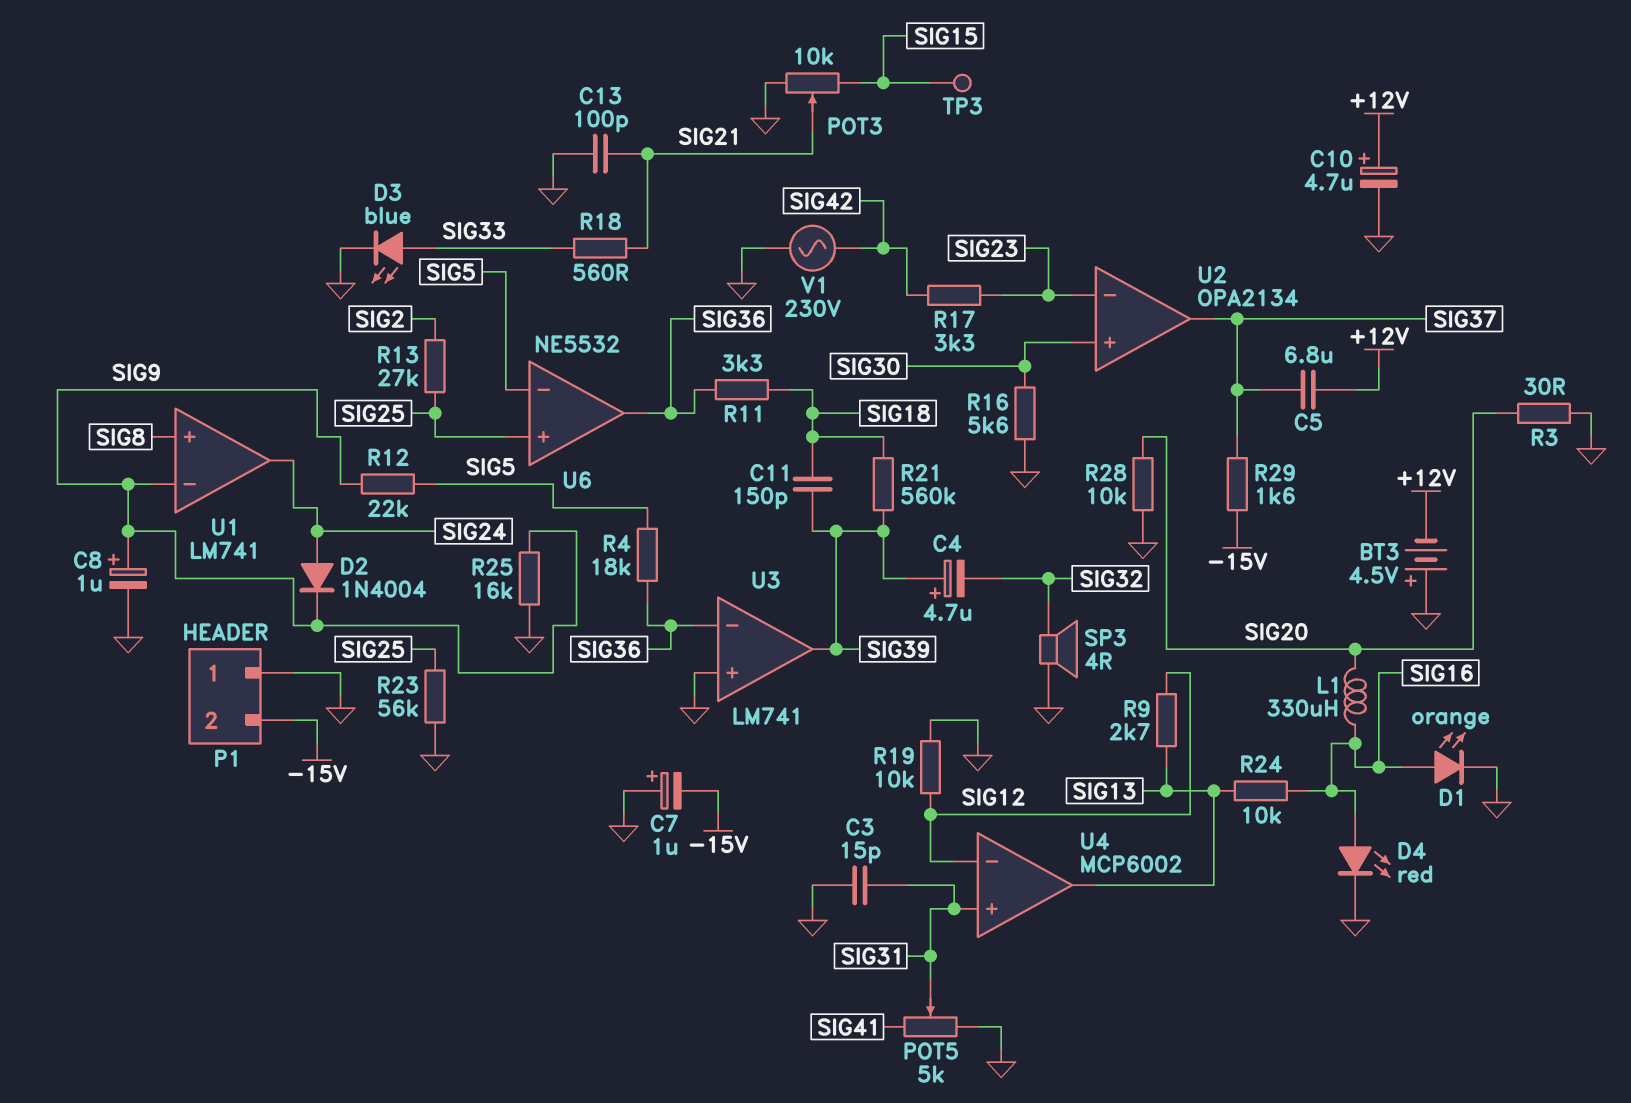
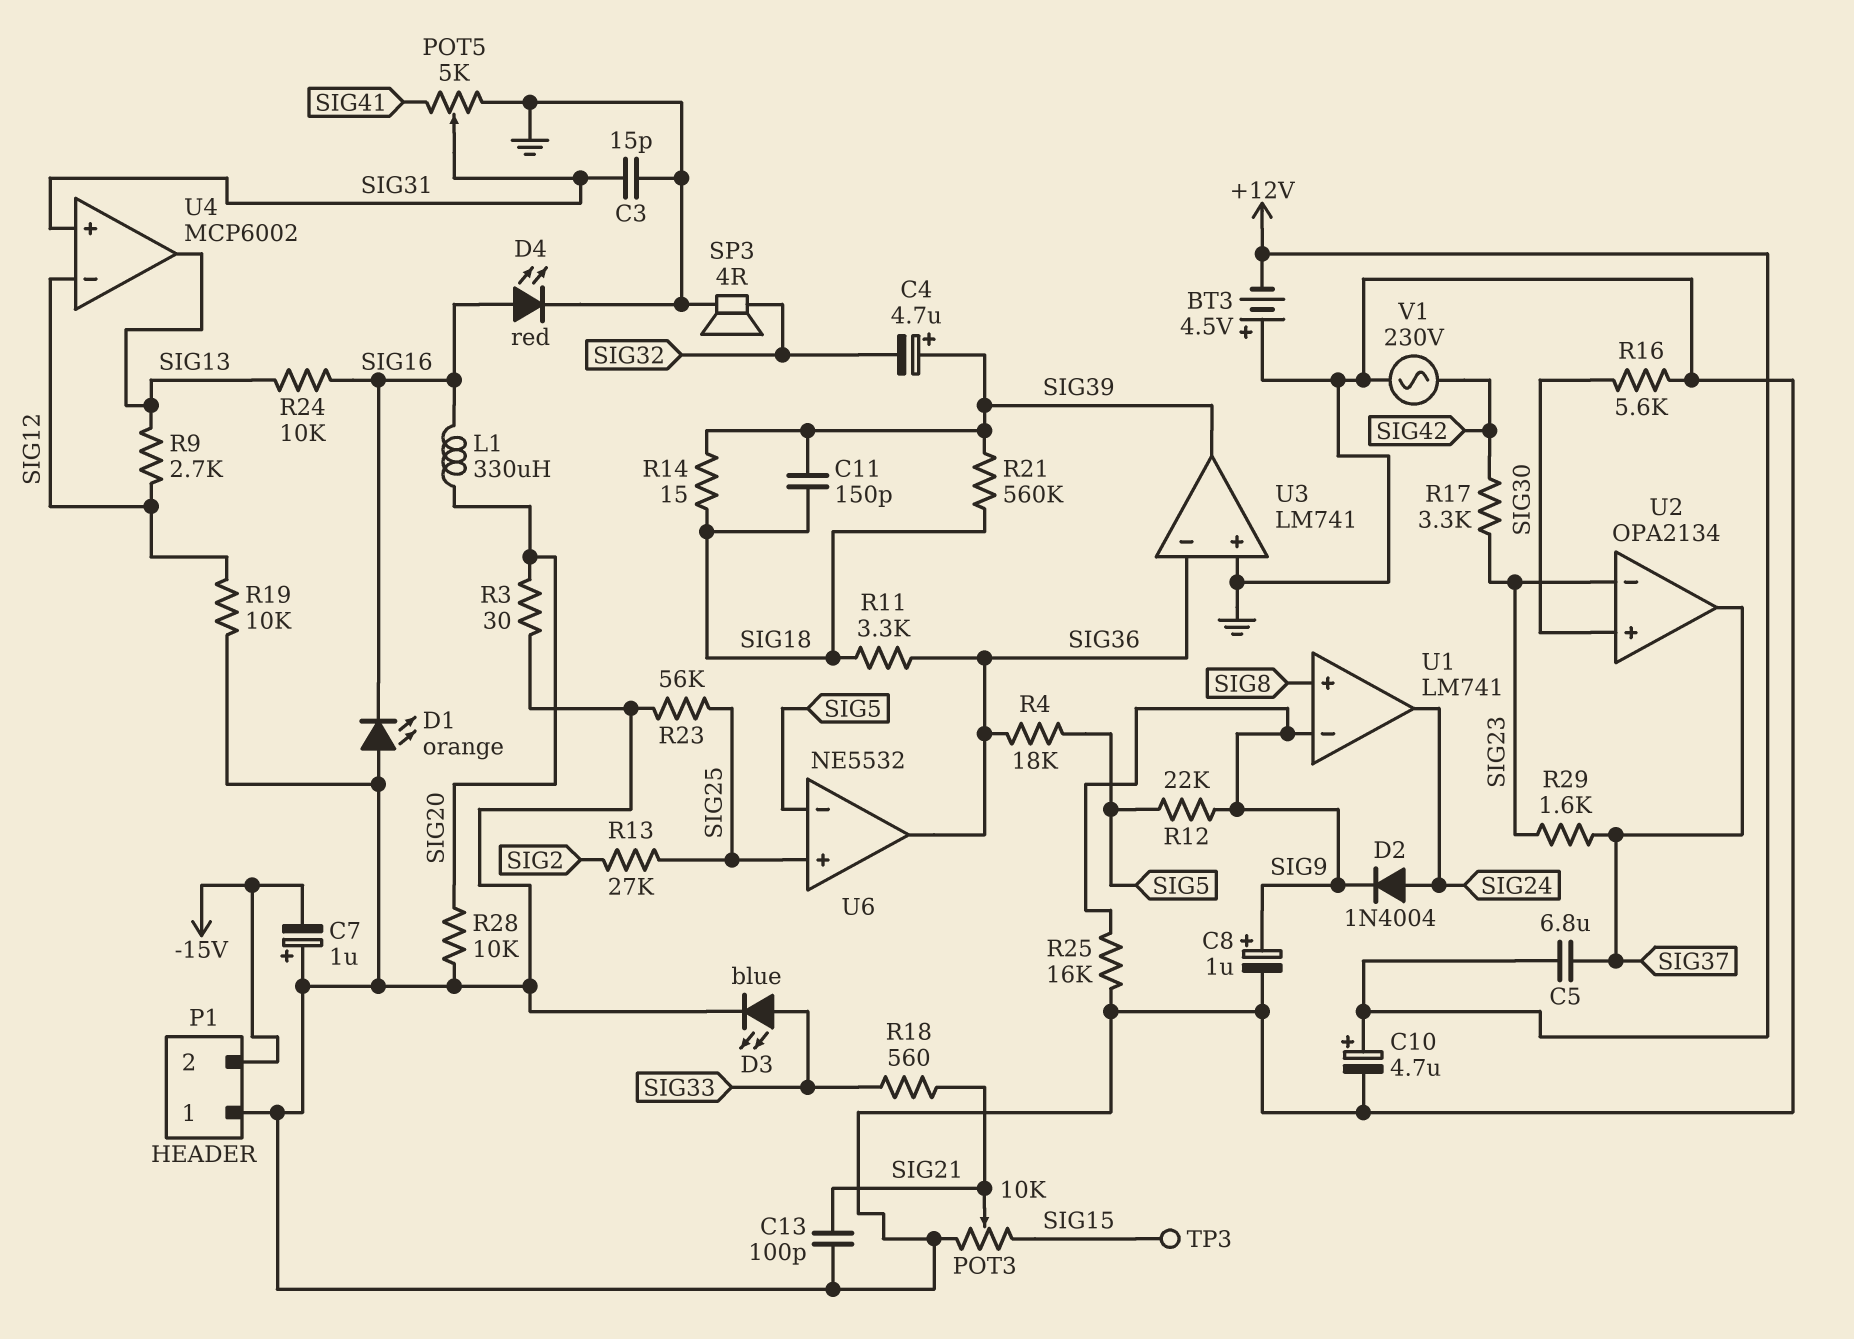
D1: LED orange (A SIG16, K GND) -> LED orange (A GND, K SIG16)
R14: none -> 15 (SIG18, SIG39)
R29: 1.6k (-15V, SIG37) -> 1.6k (SIG23, SIG37)

